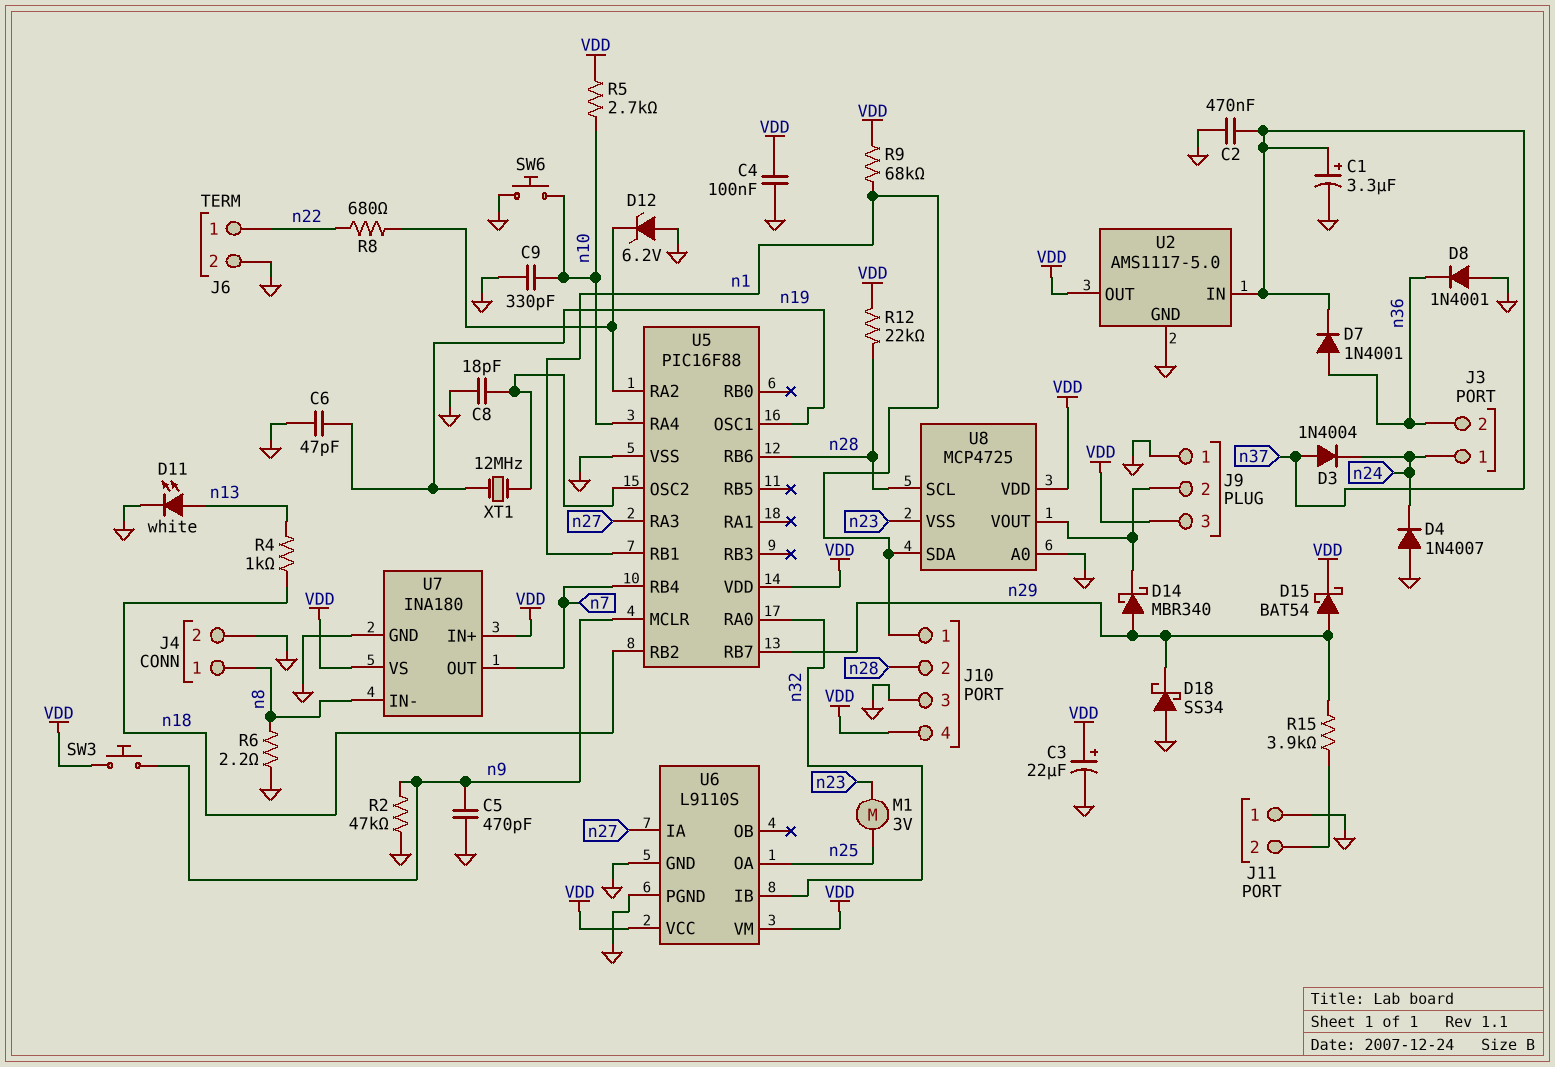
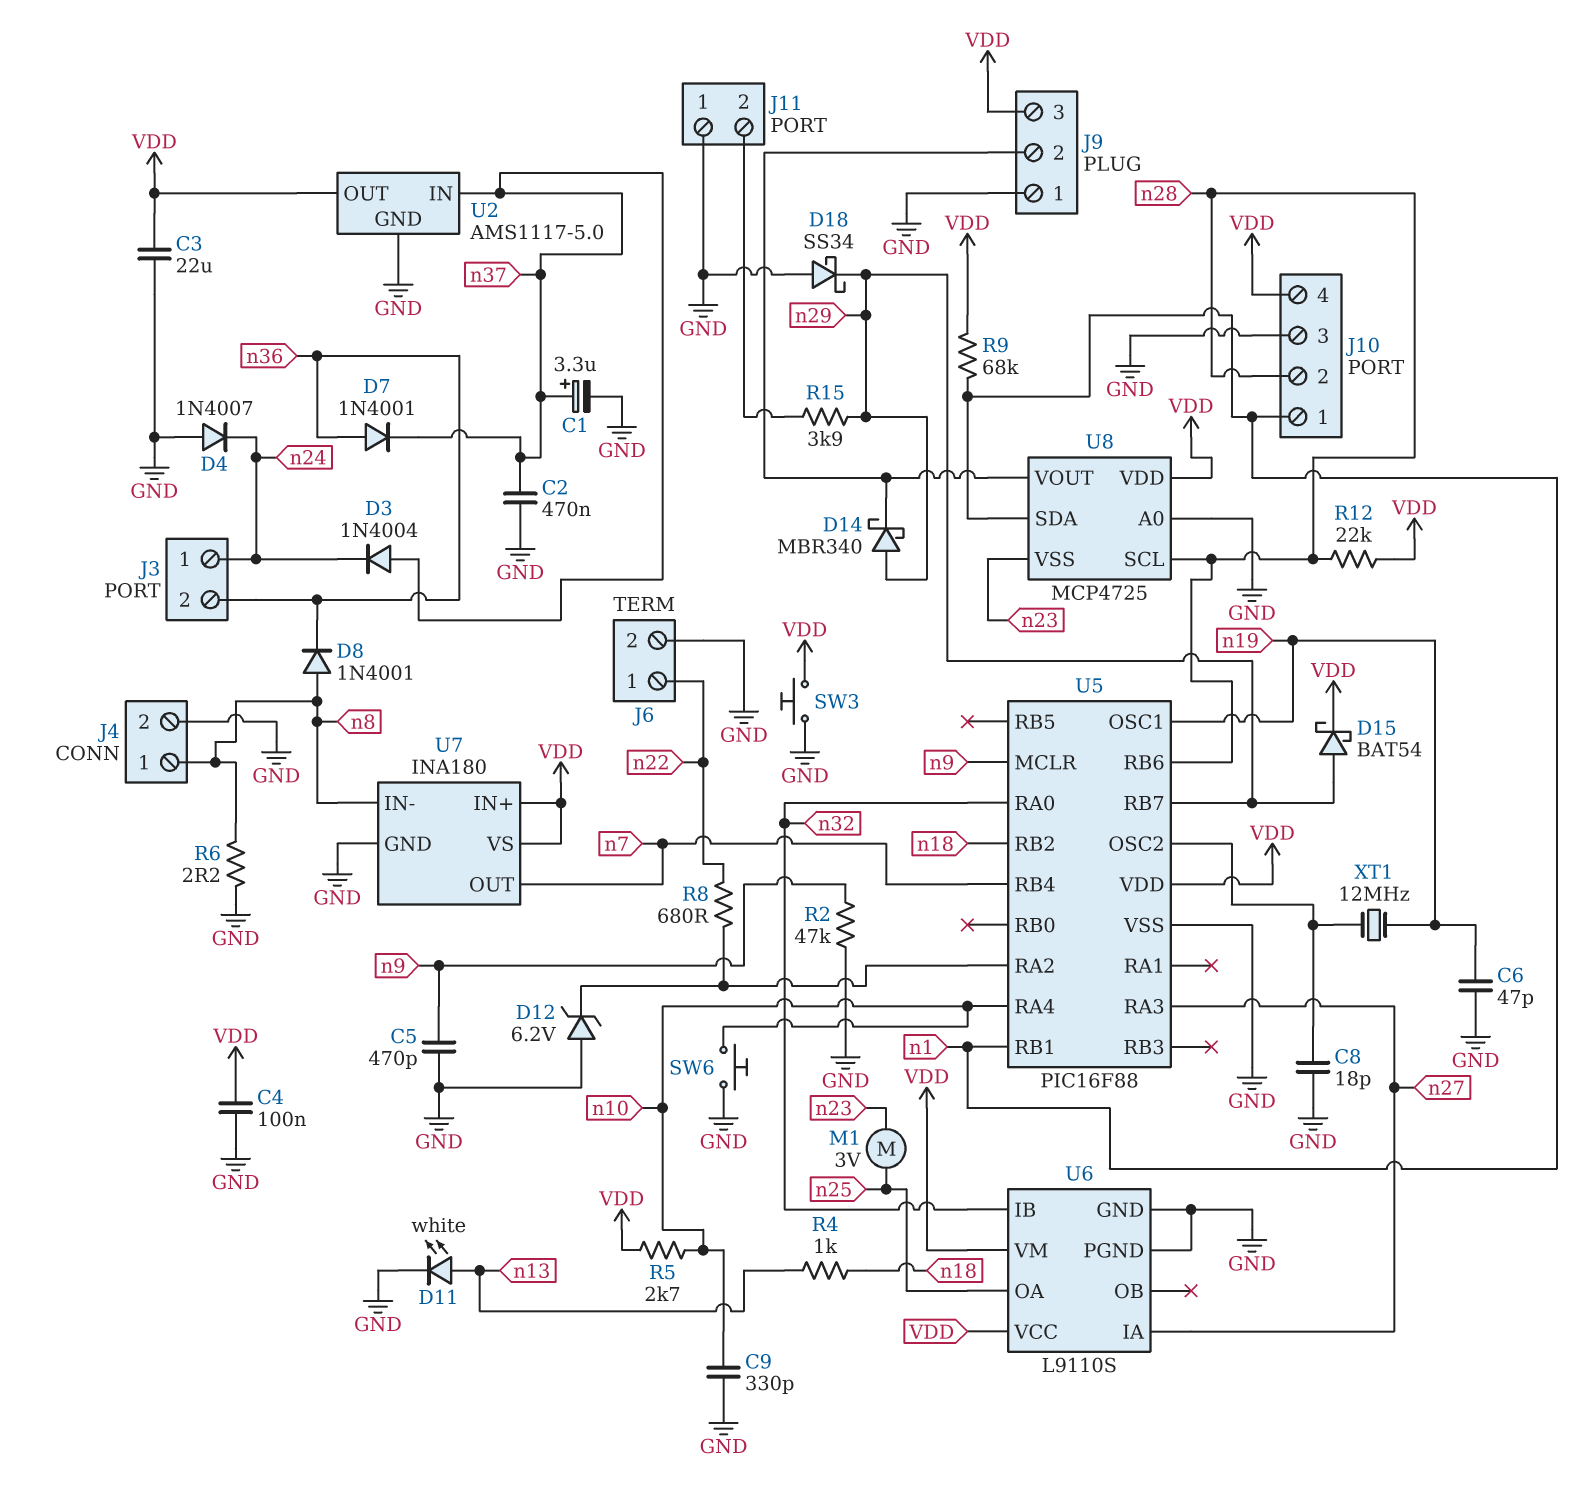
C3: 22uF (plus VDD, minus GND) -> 22uF (GND, VDD)
D8: diode 1N4001 (A GND, K n36) -> diode 1N4001 (A n8, K n36)
SW3: button (VDD, n9) -> button (GND, VDD)

